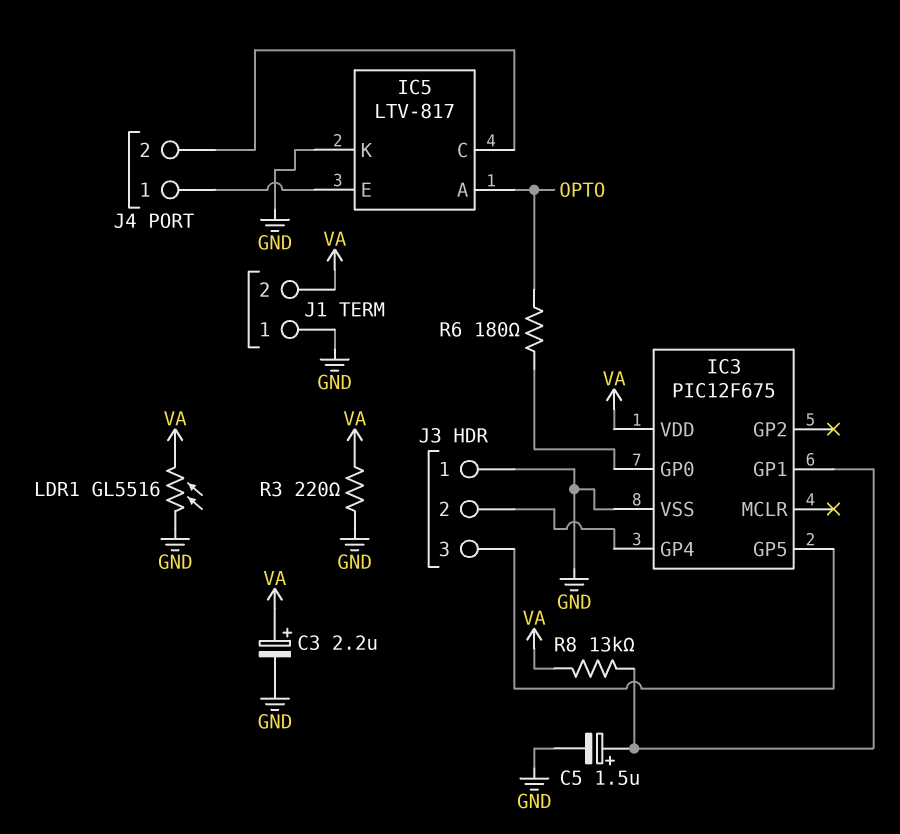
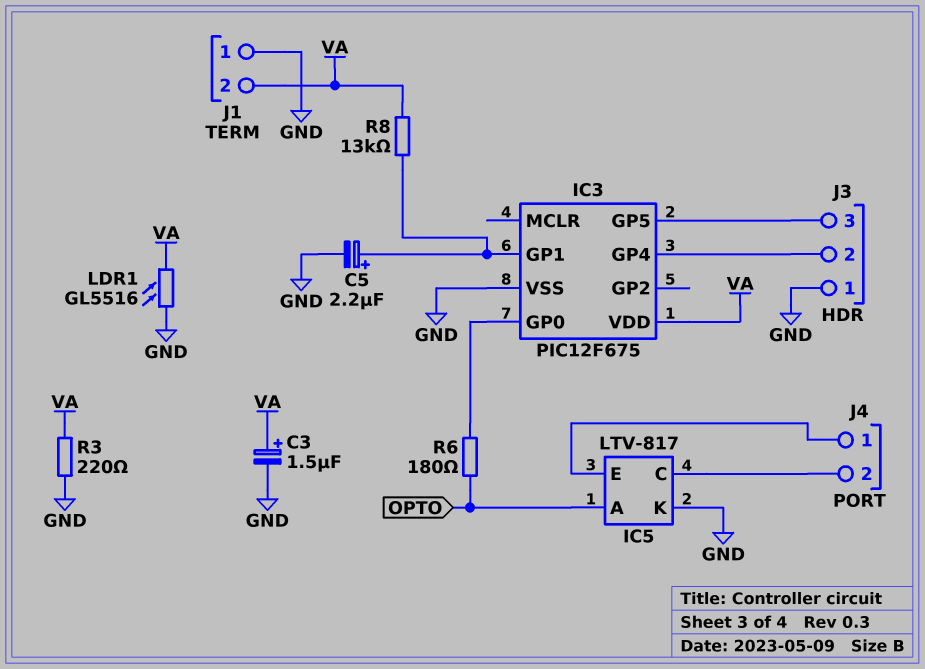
C3: 2.2uF (plus VA, minus GND) -> 1.5uF (plus VA, minus GND)
C5: 1.5uF (plus IC3/GP1, minus GND) -> 2.2uF (plus IC3/GP1, minus GND)

